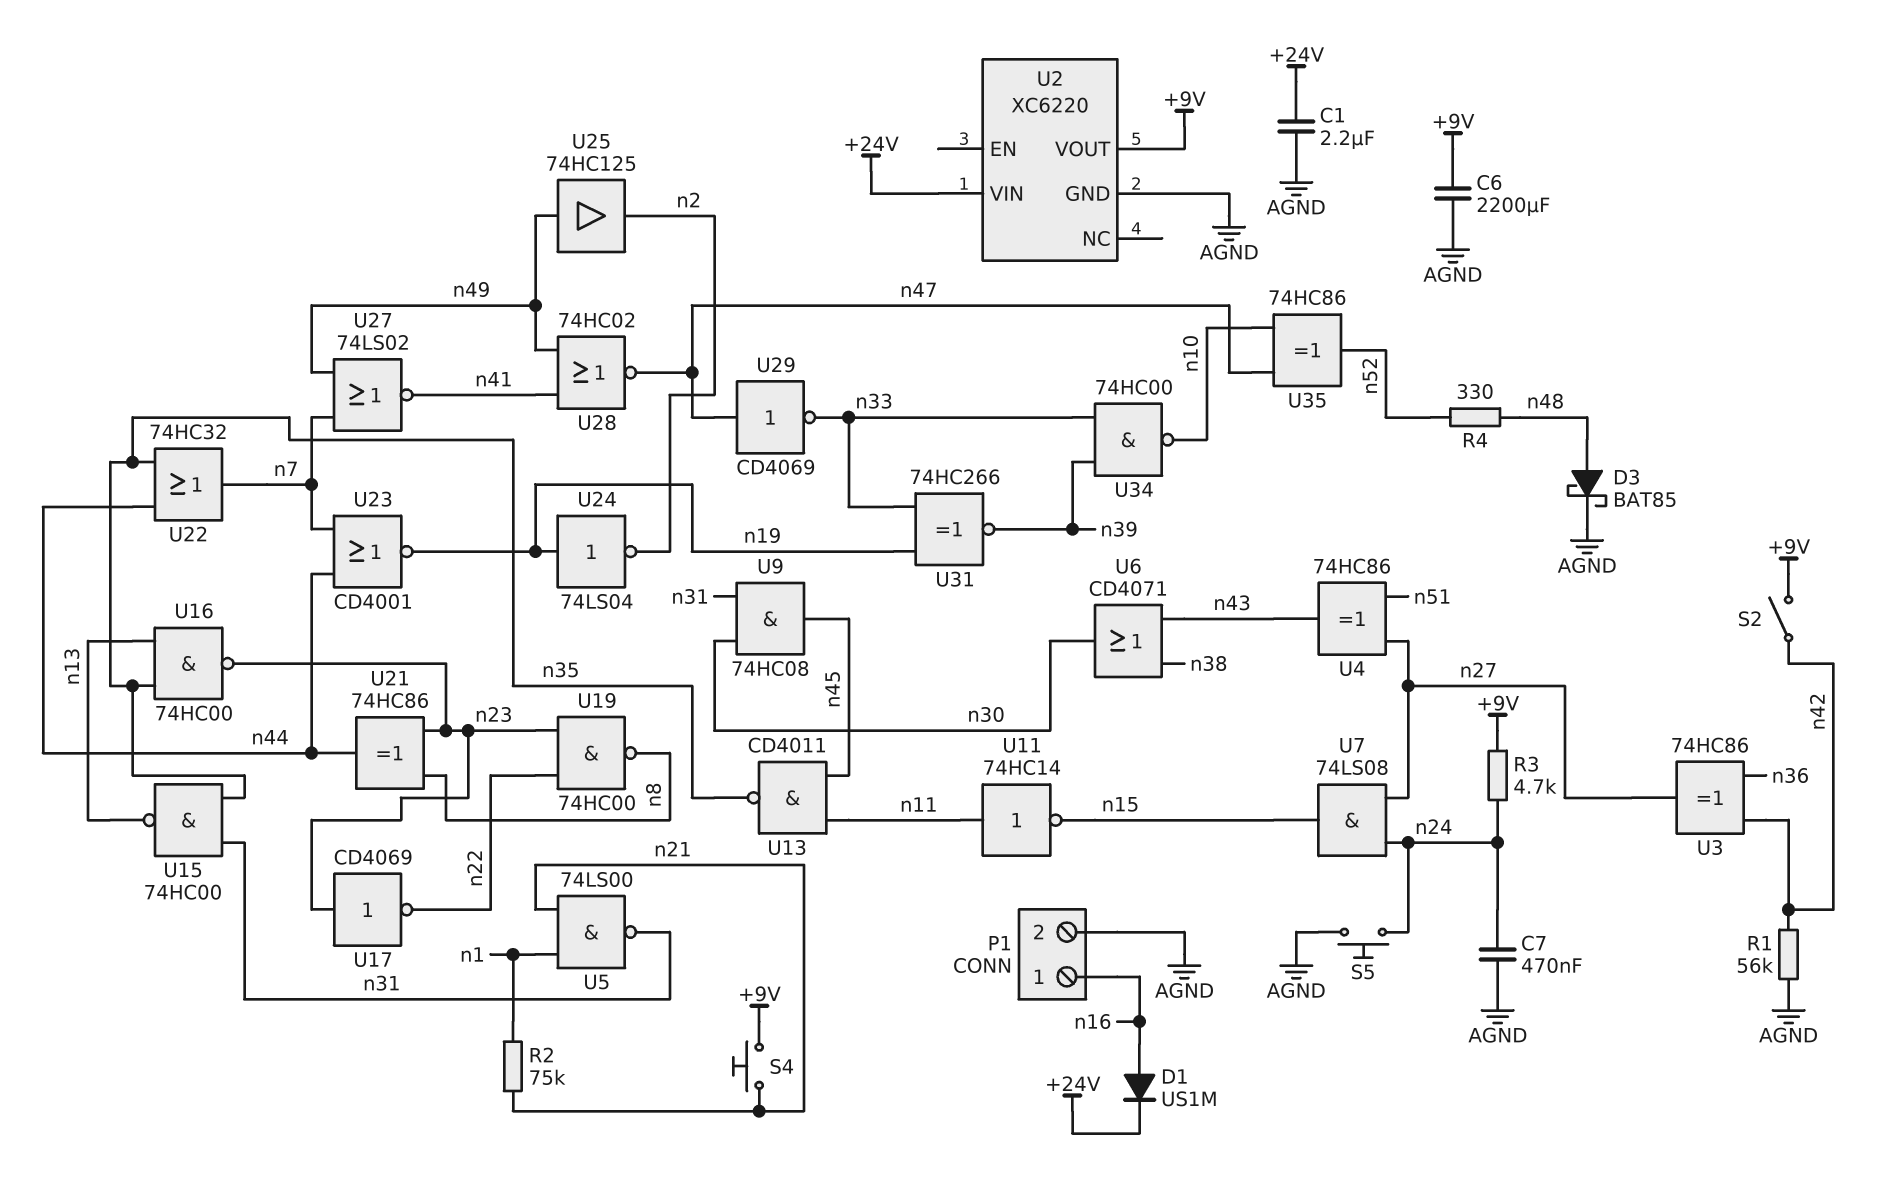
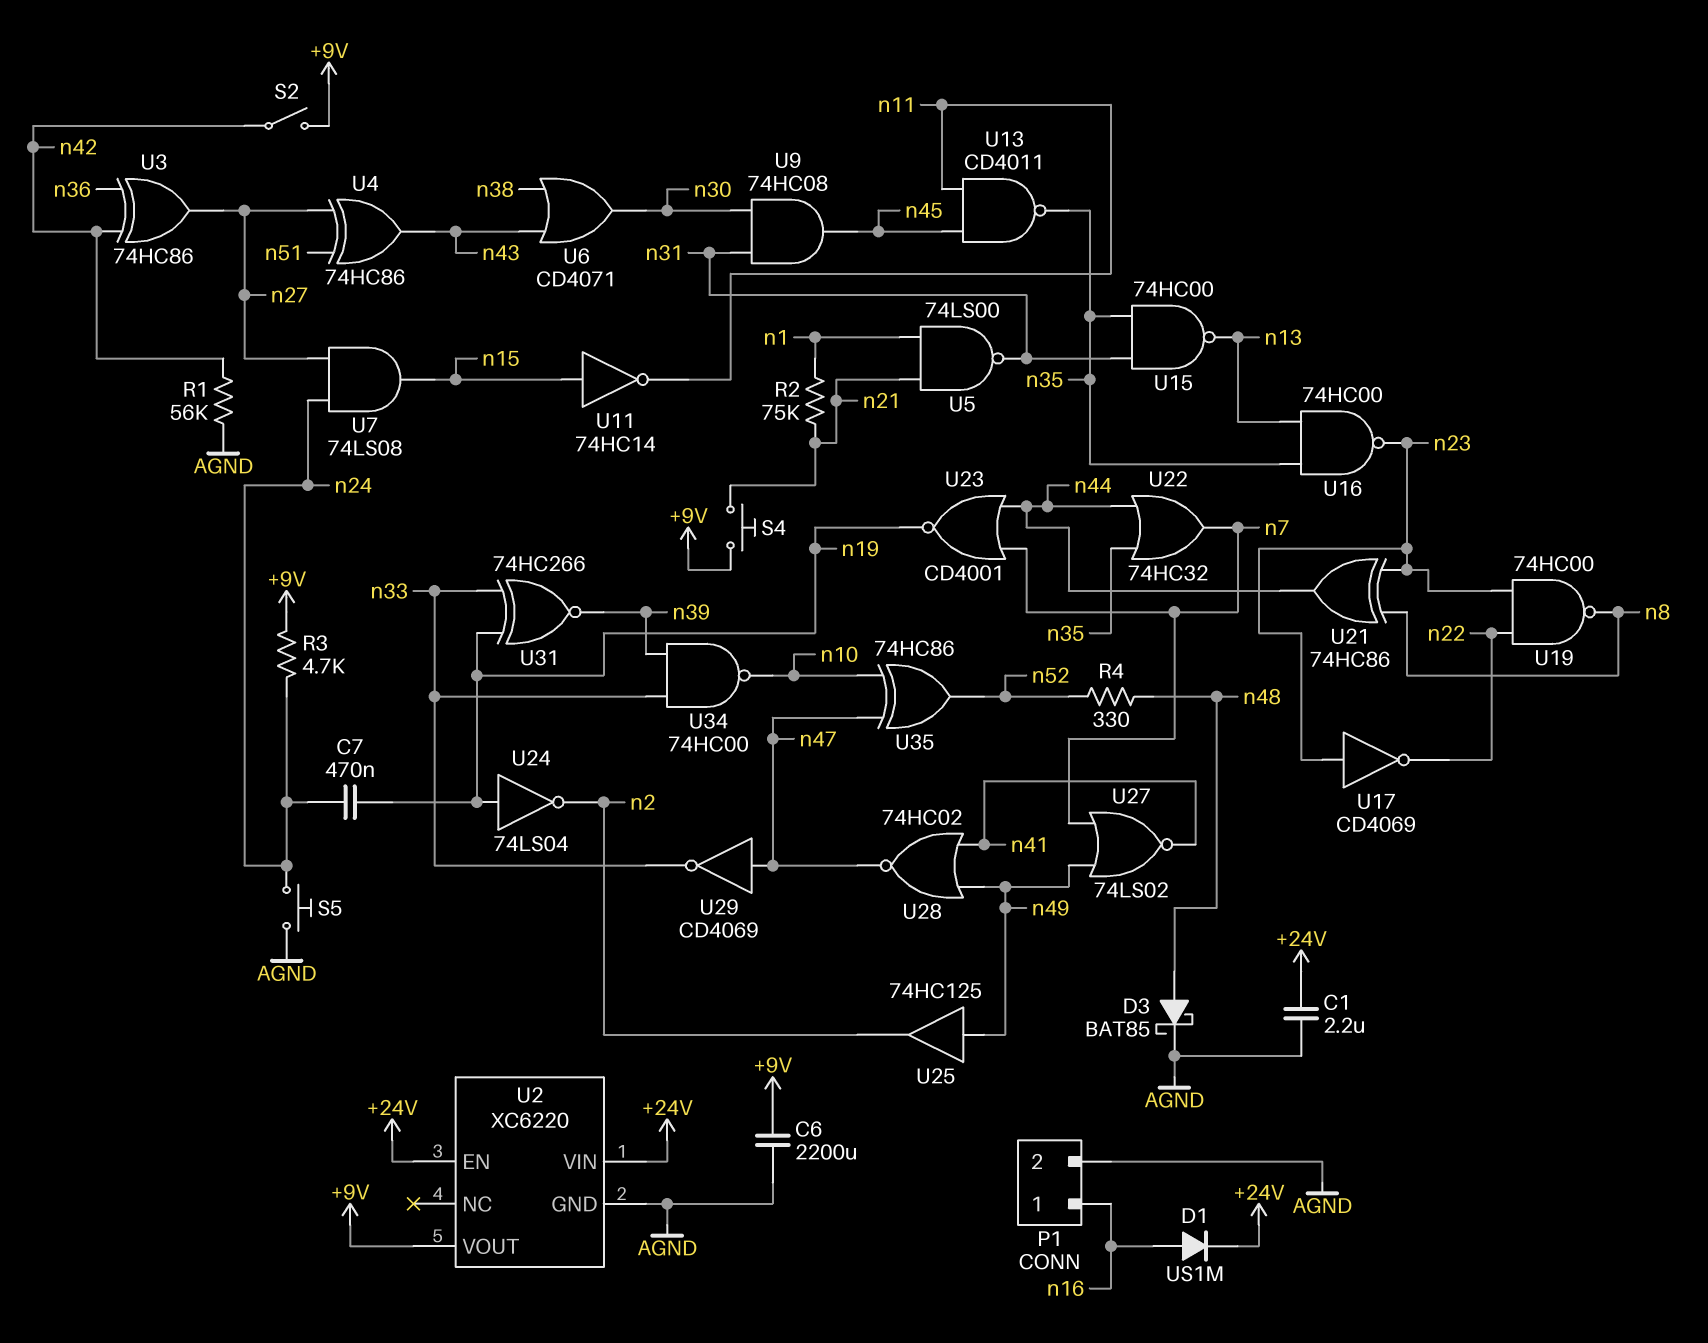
C7: 470nF (AGND, n24) -> 470nF (n19, n24)
U2 pin EN: none -> +24V
U11: NOT 74HC14 (in n11, out n15) -> NOT 74HC14 (in n15, out n11)

